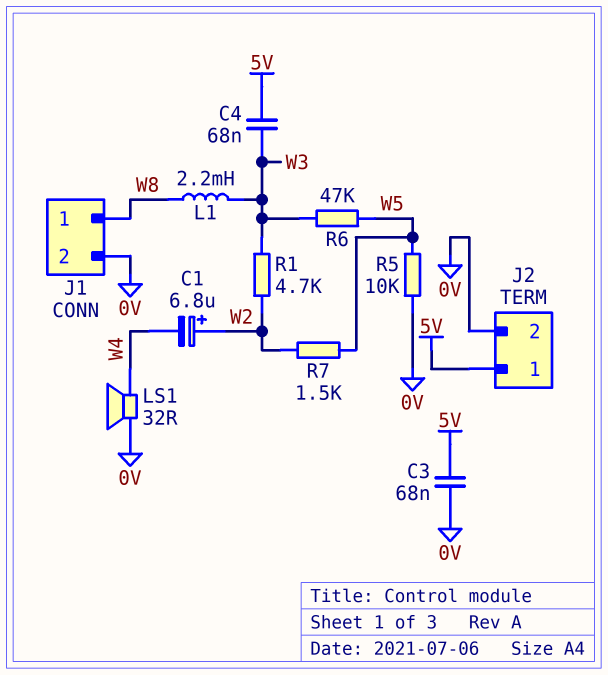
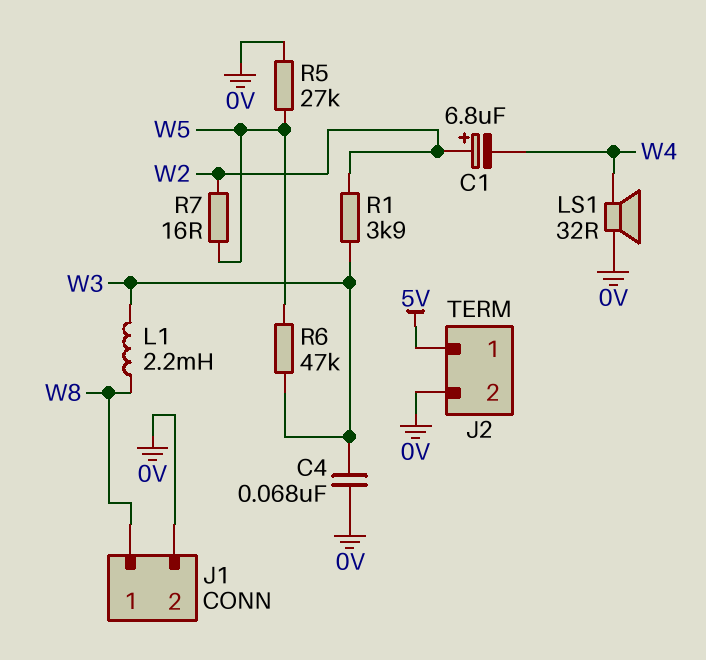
C3: 68nF (0V, 5V) -> none
C4: 68nF (5V, W3) -> 68nF (0V, W3)
R1: 4.7k (W2, W3) -> 3.9k (W2, W3)
R5: 10k (0V, W5) -> 27k (0V, W5)
R7: 1.5k (W2, W5) -> 16 (W2, W5)

